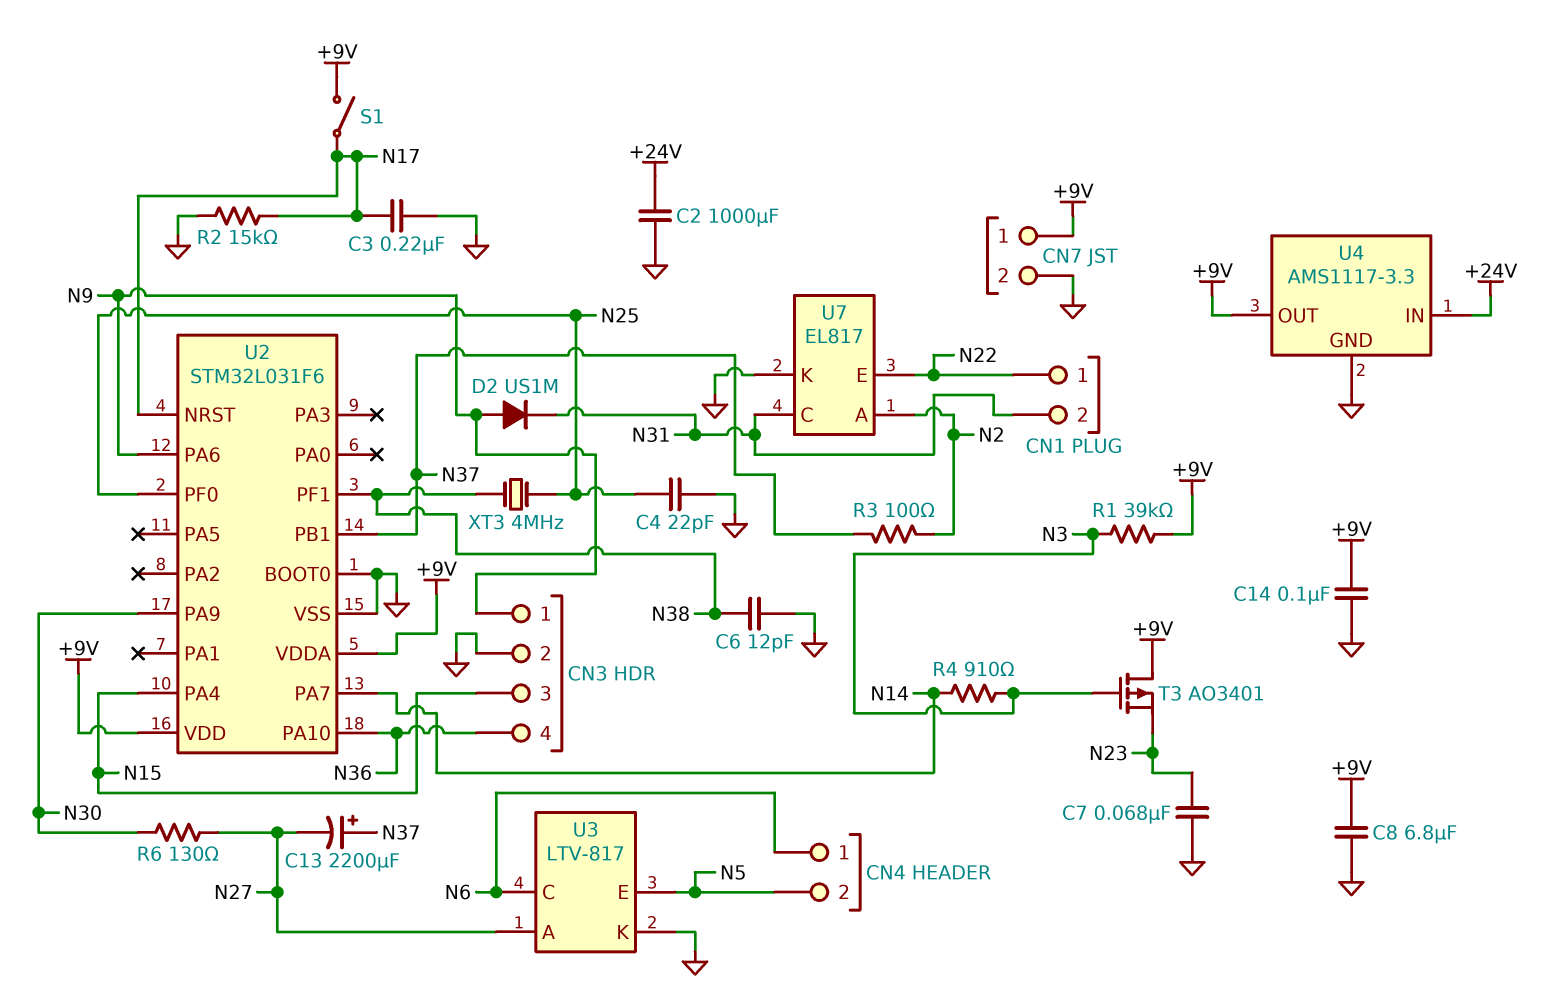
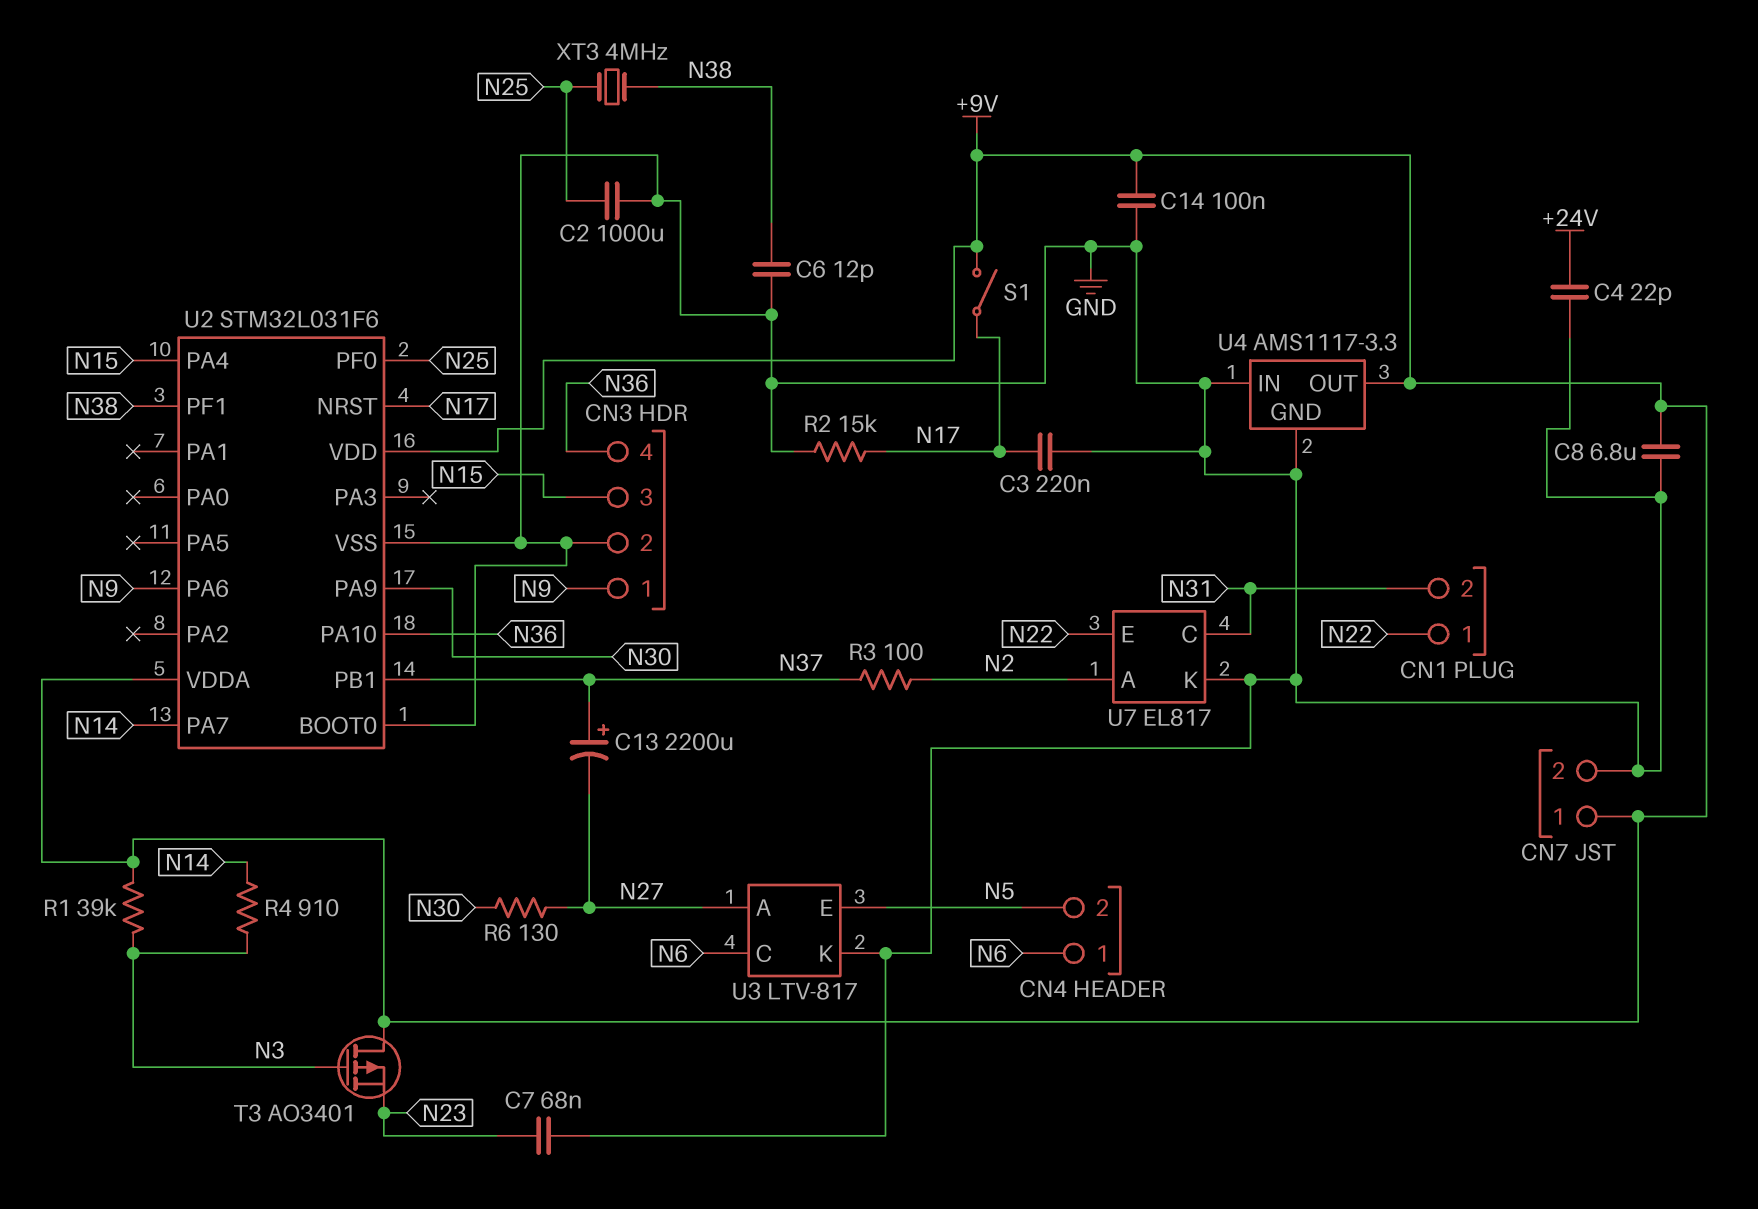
C2: 1000uF (+24V, GND) -> 1000uF (GND, N25)
C4: 22pF (GND, N25) -> 22pF (+24V, GND)
D2: diode US1M (A N9, K N31) -> none
U4 pin IN: +24V -> GND

